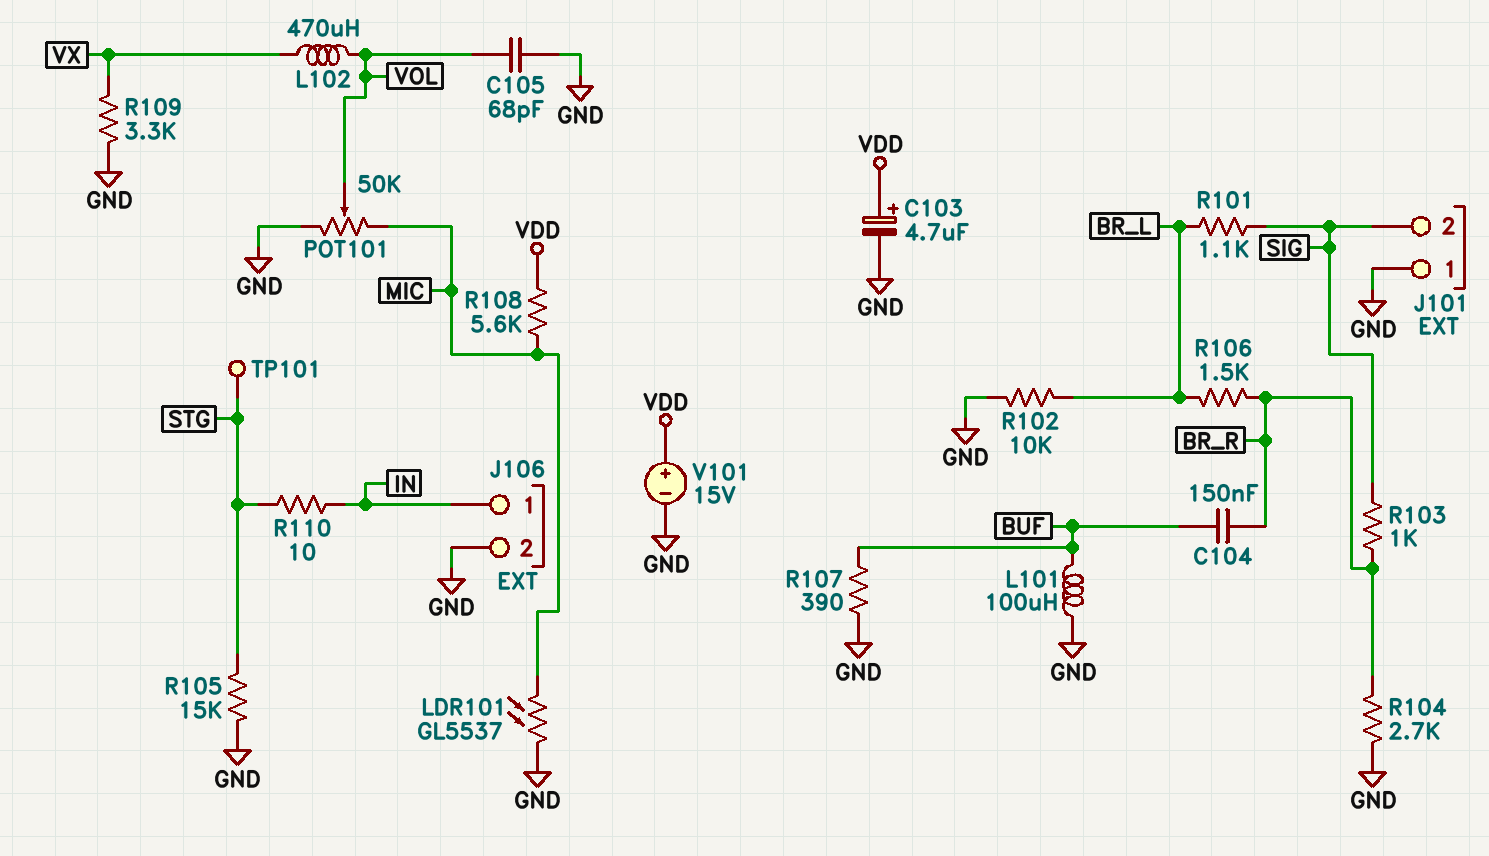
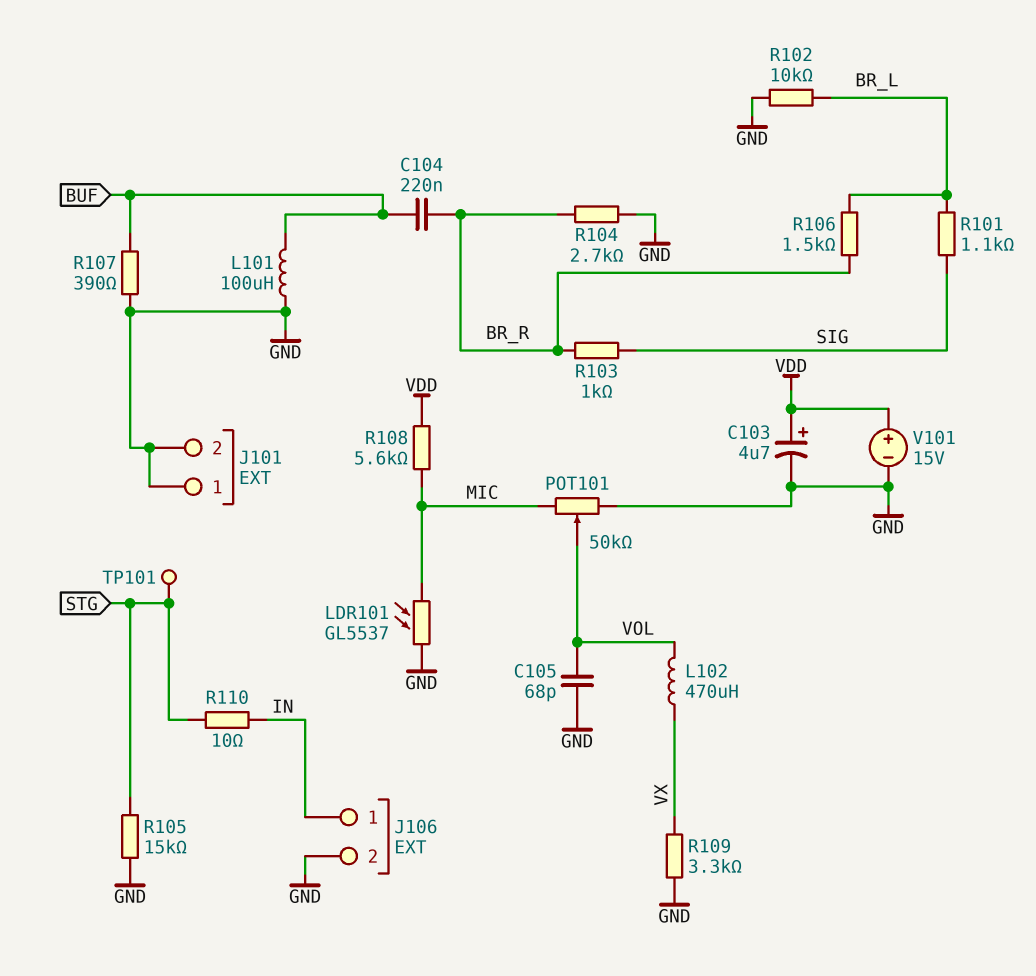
C104: 150nF (BR_R, BUF) -> 220nF (BR_R, BUF)
J101 pin 2: SIG -> GND

